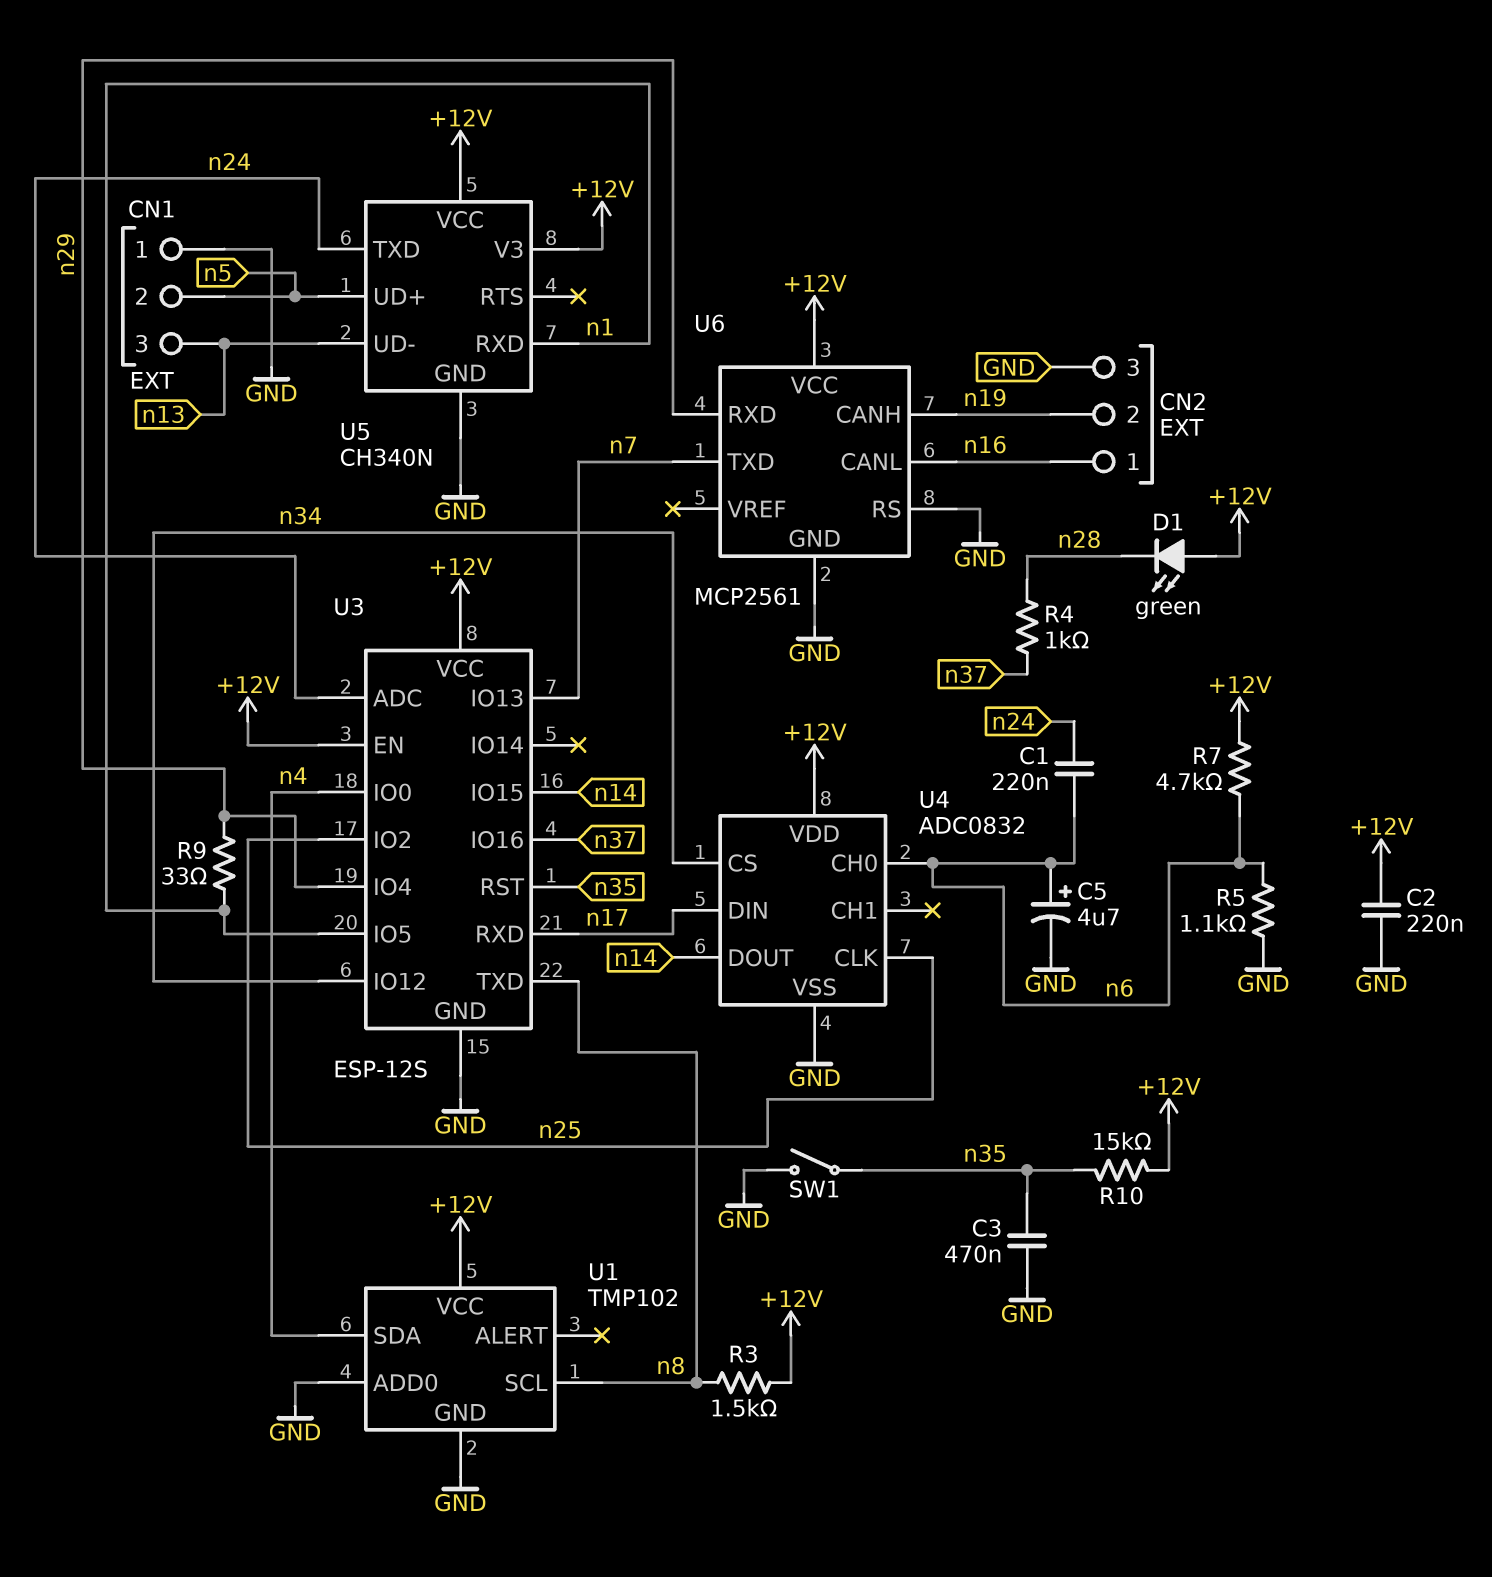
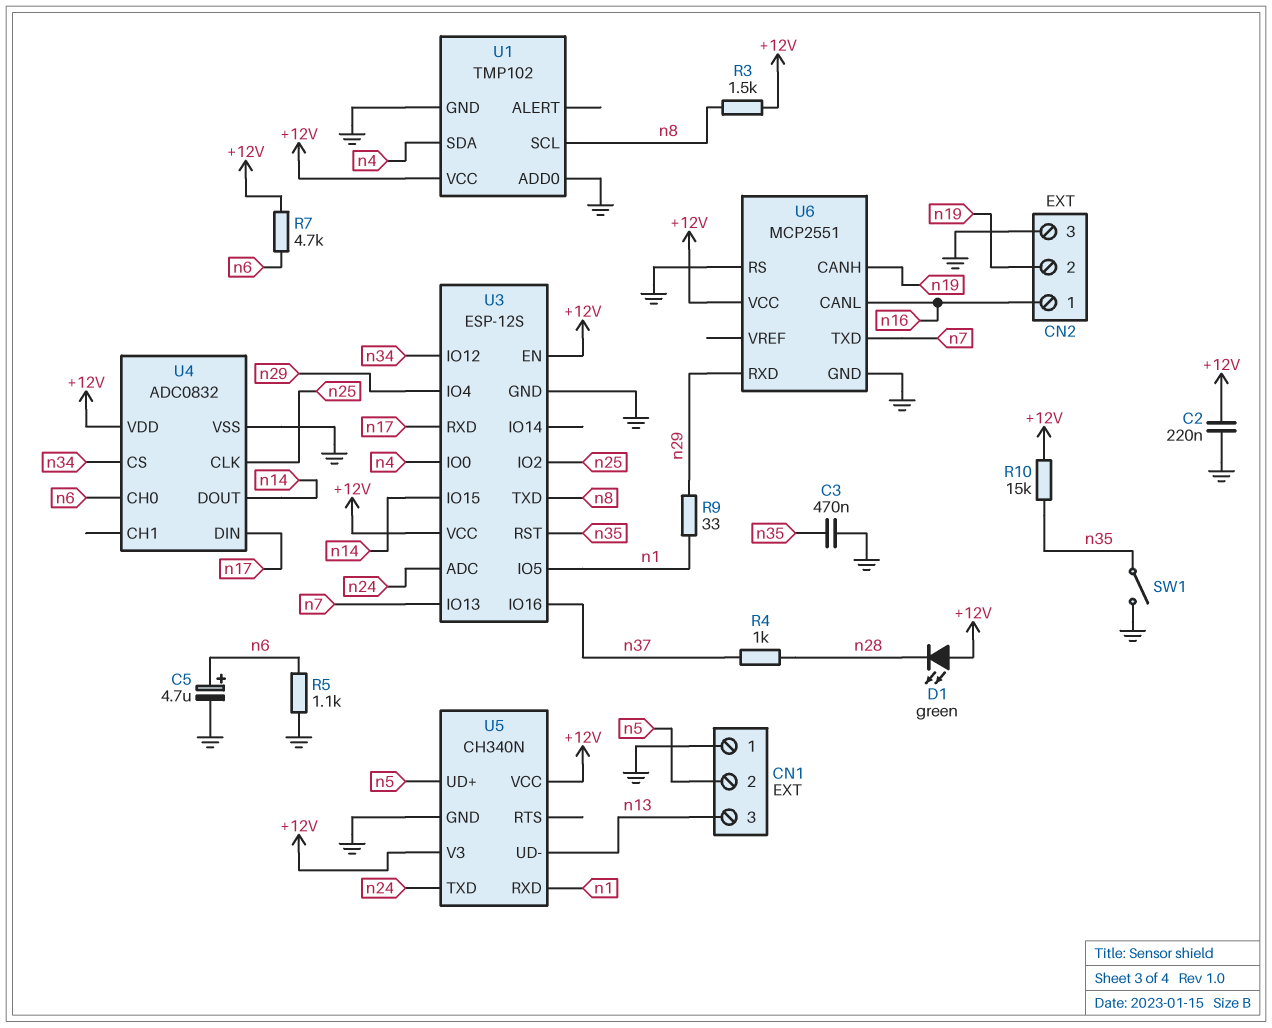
C1: 220nF (n6, n24) -> none
U6: MCP2561 -> MCP2551

